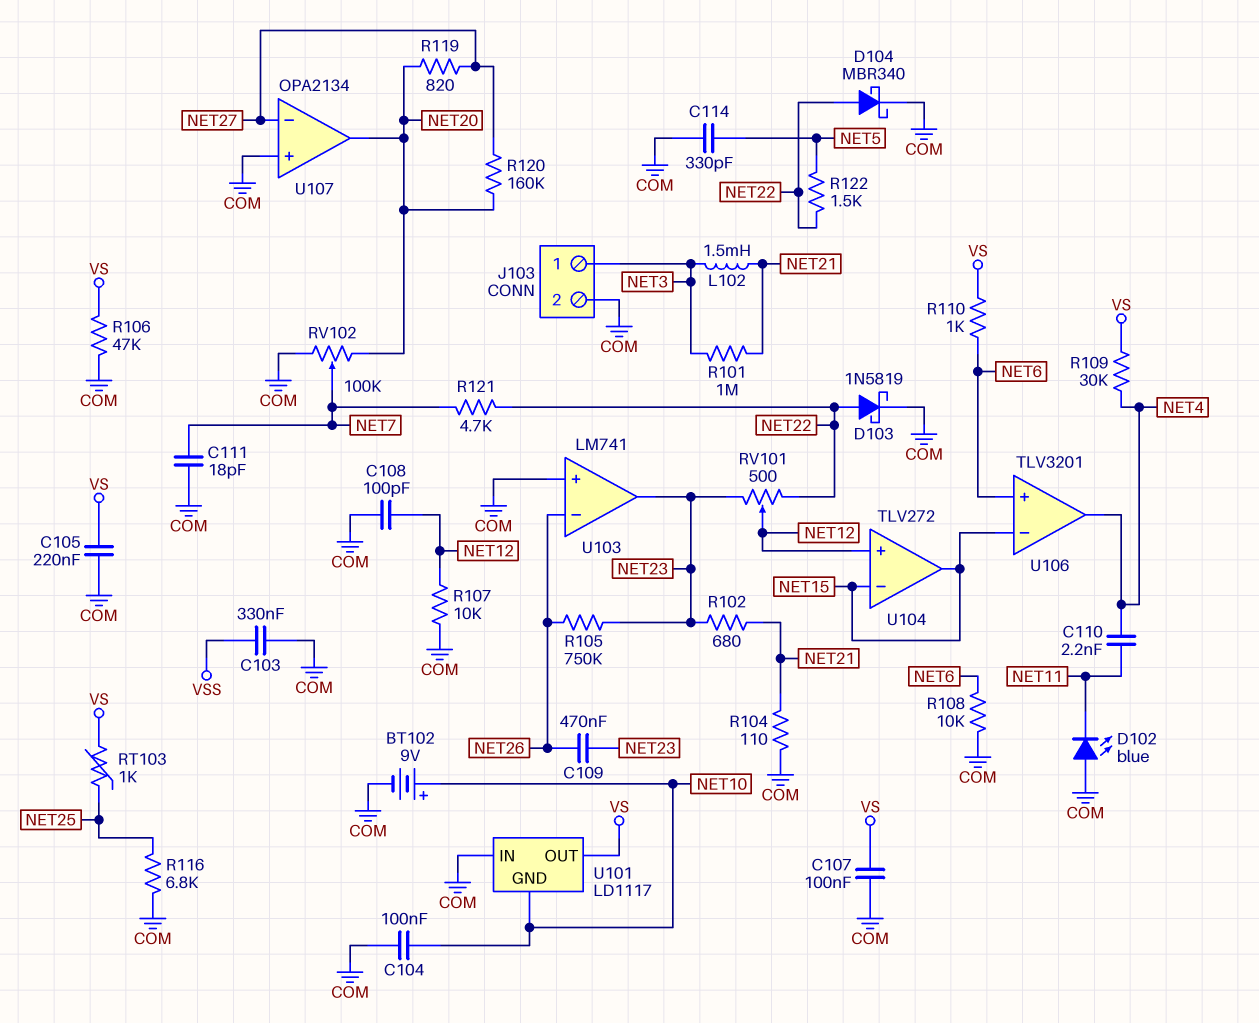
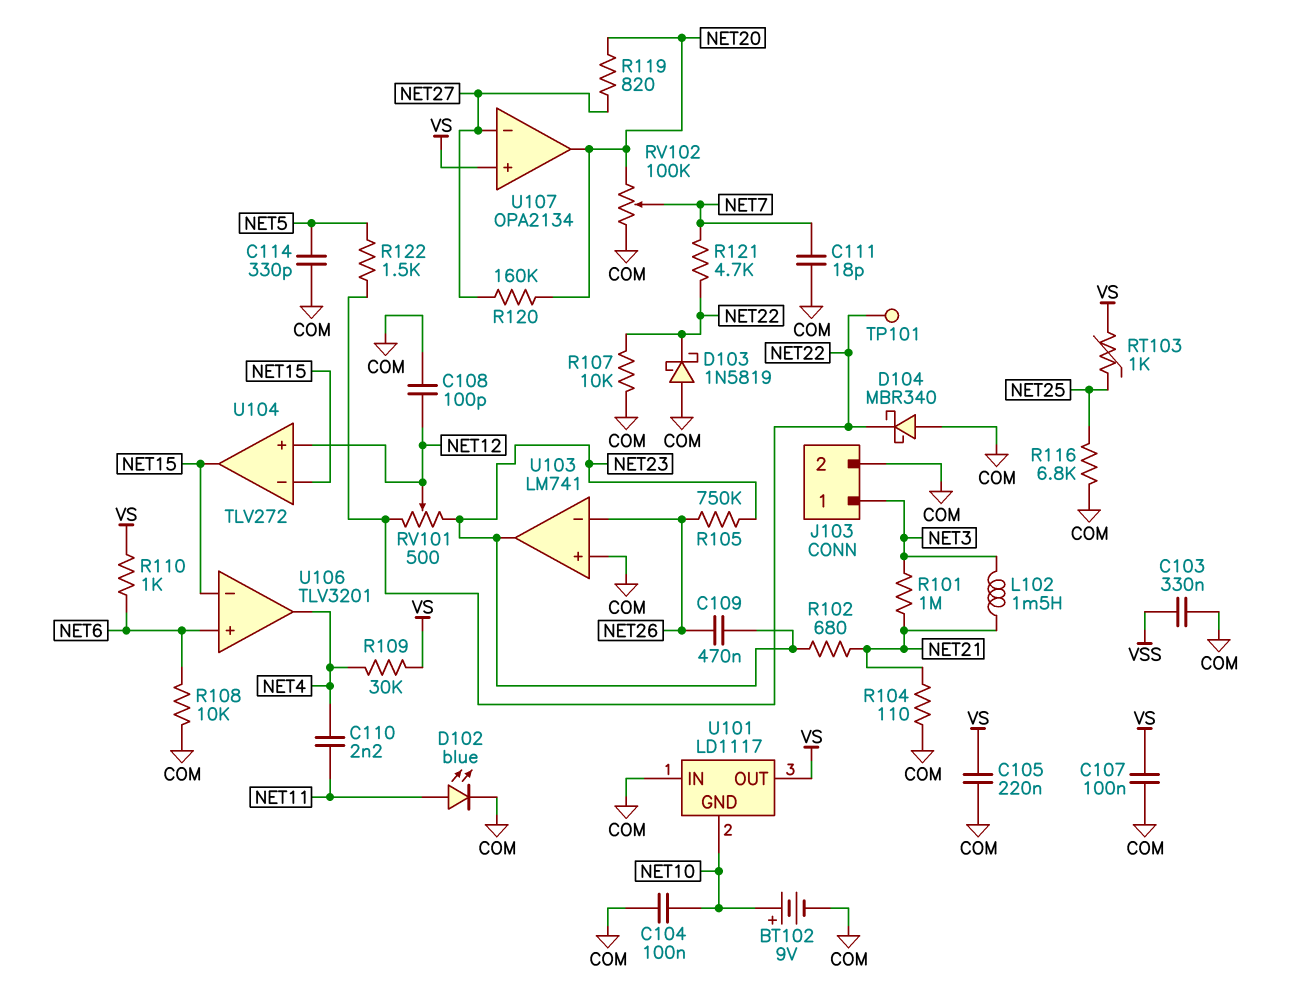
D102: LED blue (A COM, K NET11) -> LED blue (A NET11, K COM)
D103: schottky 1N5819 (A NET22, K COM) -> schottky 1N5819 (A COM, K NET22)
D104: schottky MBR340 (A NET22, K COM) -> schottky MBR340 (A COM, K NET22)
R106: 47k (COM, VS) -> none
R107: 10k (COM, NET12) -> 10k (COM, NET22)
TP101: none -> test point (NET22)
U107 pin in+: COM -> VS

